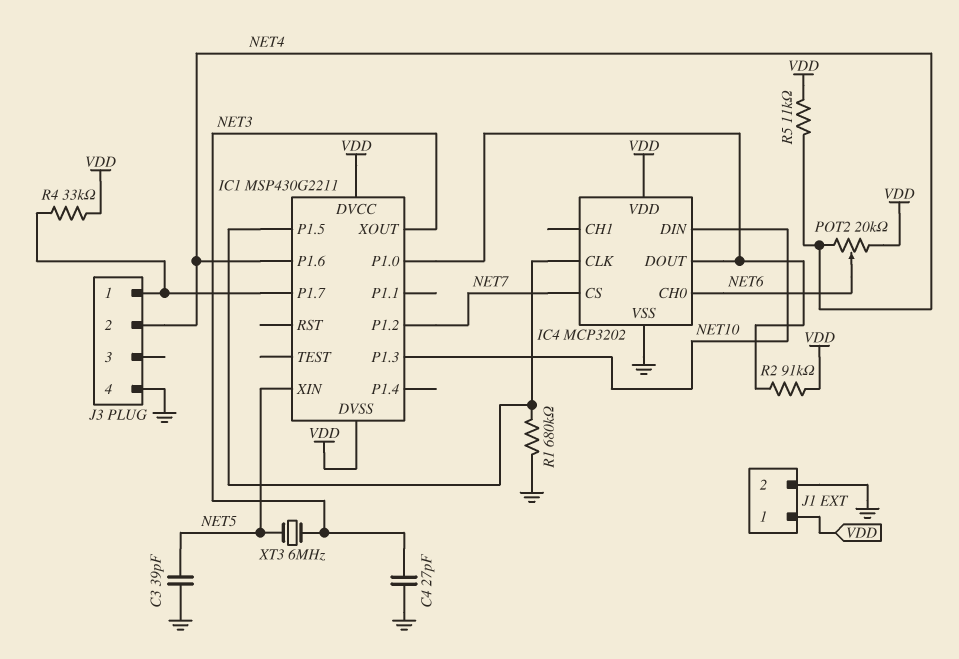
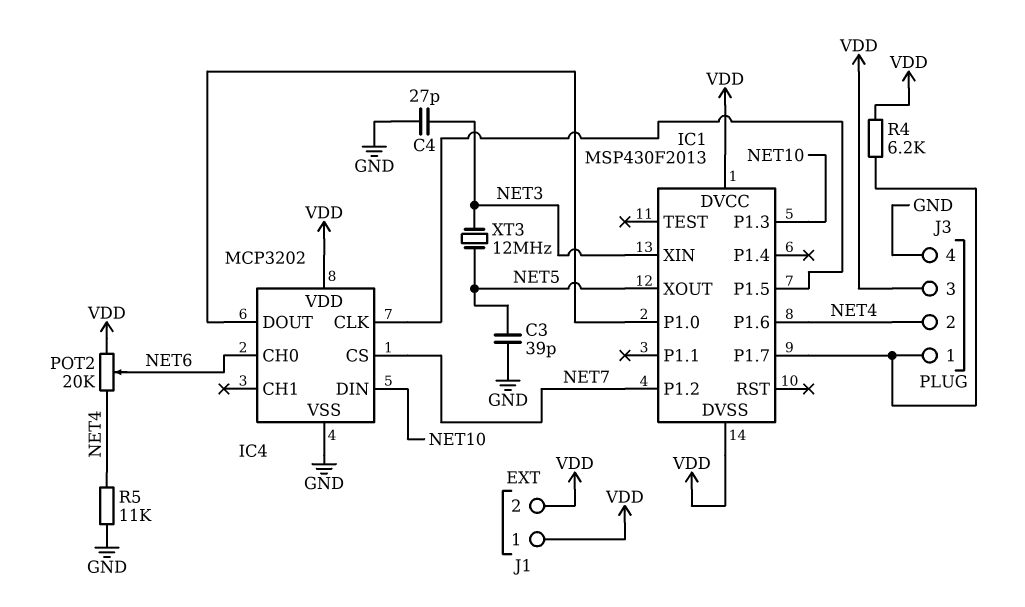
IC1: MSP430G2211 -> MSP430F2013
IC1 pin XIN: NET5 -> NET3
IC1 pin XOUT: NET3 -> NET5
J1 pin 2: GND -> VDD
J3 pin 3: none -> VDD
R1: 680k (GND, IC1/P1.5) -> none
R2: 91k (IC1/P1.0, VDD) -> none
R4: 33k (IC1/P1.7, VDD) -> 6.2k (IC1/P1.7, VDD)
R5: 11k (NET4, VDD) -> 11k (GND, NET4)
XT3: 6MHz (NET3, NET5) -> 12MHz (NET3, NET5)

